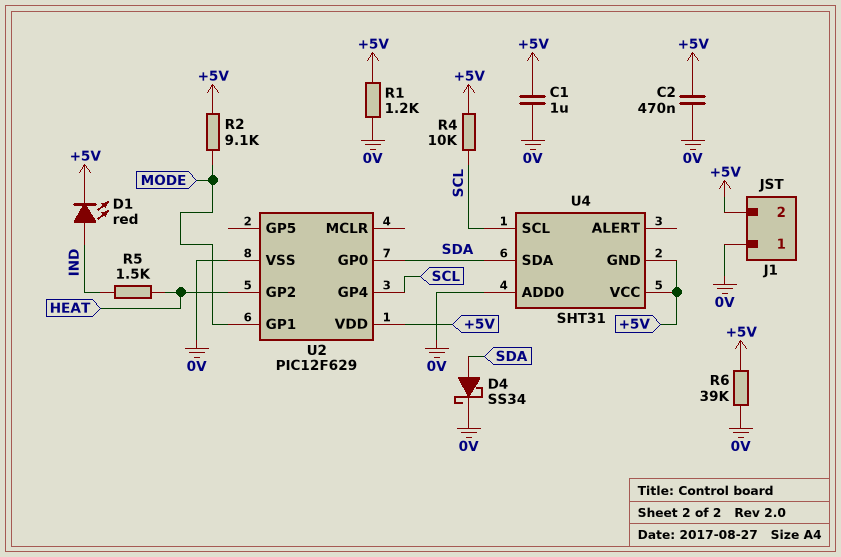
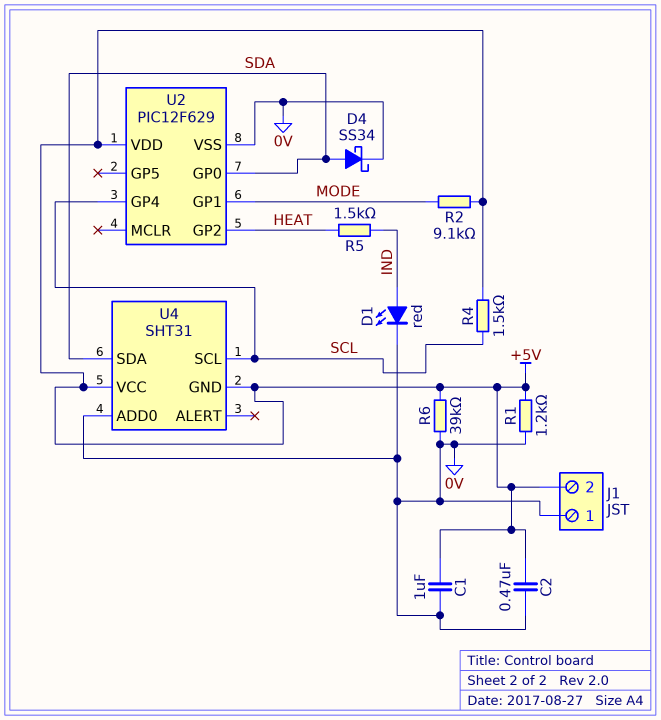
D1: LED red (A IND, K +5V) -> LED red (A IND, K 0V)
R4: 10k (+5V, SCL) -> 1.5k (+5V, SCL)

